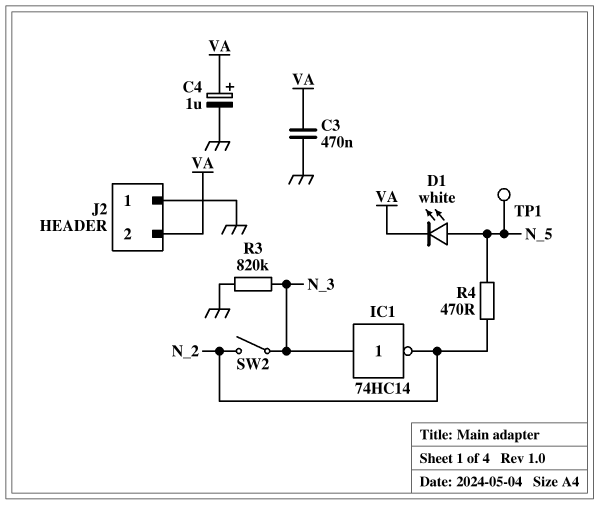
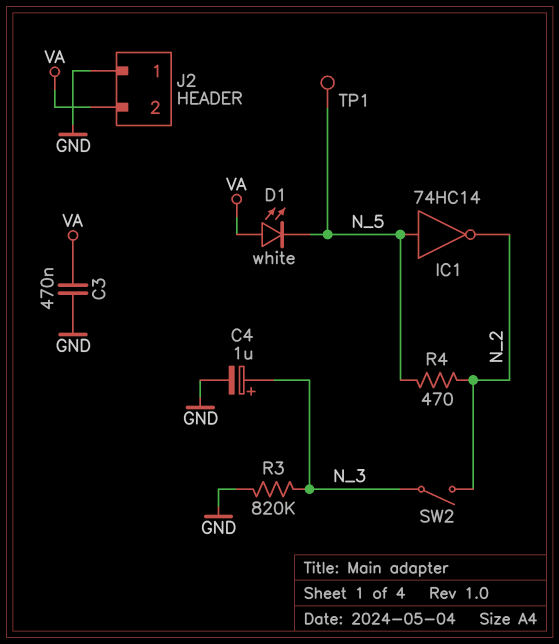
C4: 1uF (plus VA, minus GND) -> 1uF (plus N_3, minus GND)
D1: LED white (A N_5, K VA) -> LED white (A VA, K N_5)
IC1: NOT 74HC14 (in N_3, out N_2) -> NOT 74HC14 (in N_5, out N_2)

